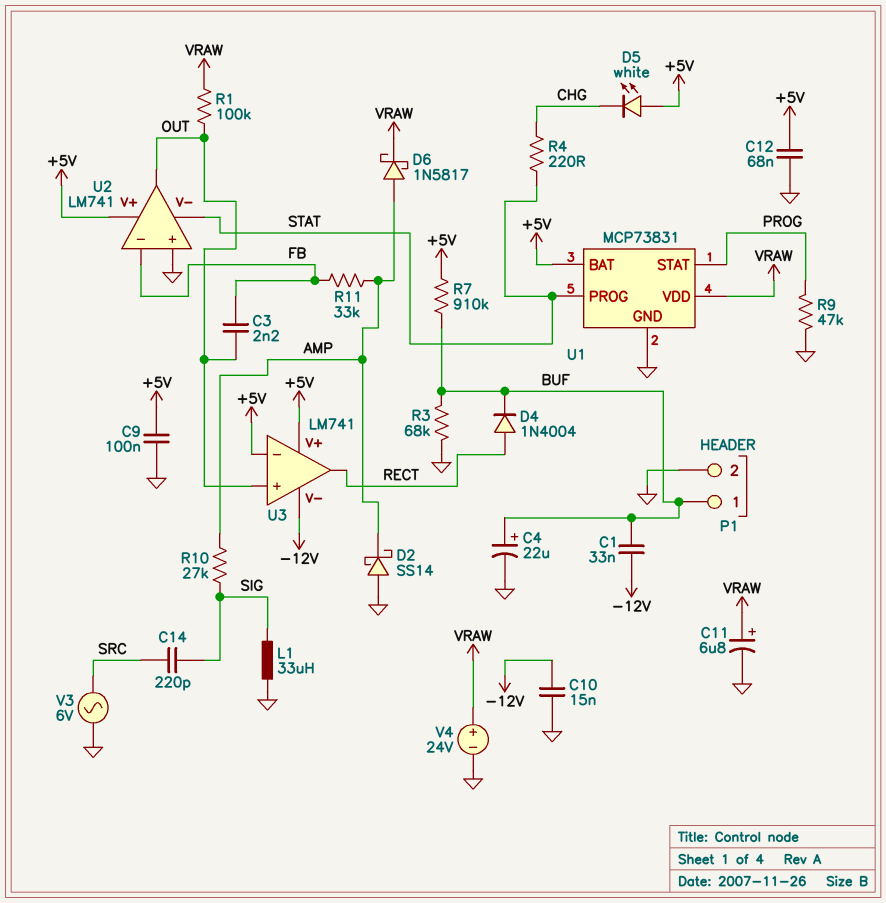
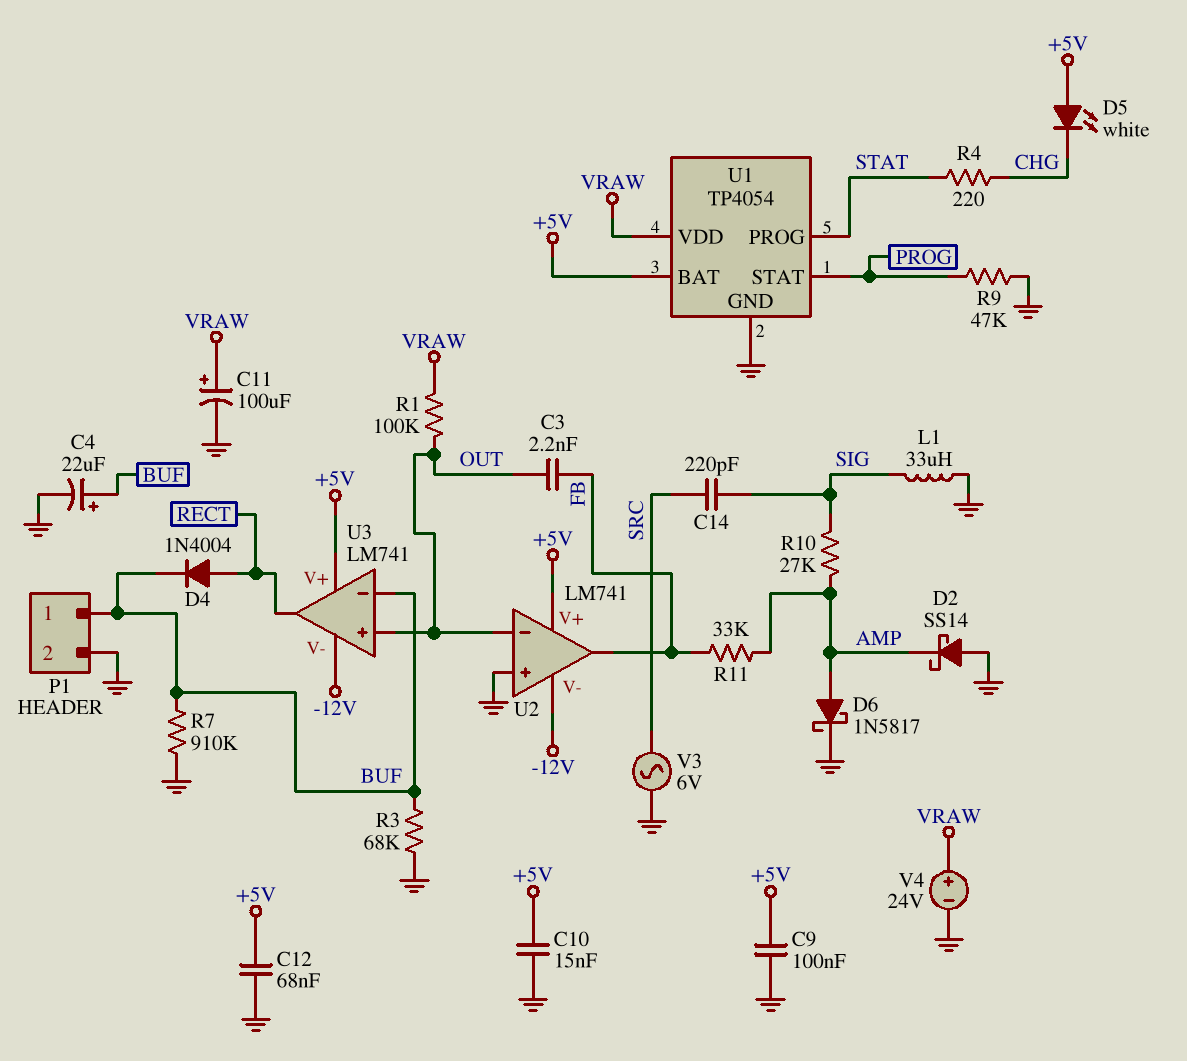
C1: 33nF (-12V, BUF) -> none
C10: 15nF (-12V, GND) -> 15nF (+5V, GND)
C11: 6.8uF (plus VRAW, minus GND) -> 100uF (plus VRAW, minus GND)
D6: schottky 1N5817 (A AMP, K VRAW) -> schottky 1N5817 (A AMP, K GND)
R7: 910k (+5V, BUF) -> 910k (BUF, GND)
U1: MCP73831 -> TP4054
U2 pin V-: STAT -> -12V
U2 pin in-: FB -> OUT
U2 pin out: OUT -> FB
U3 pin in-: +5V -> BUF

